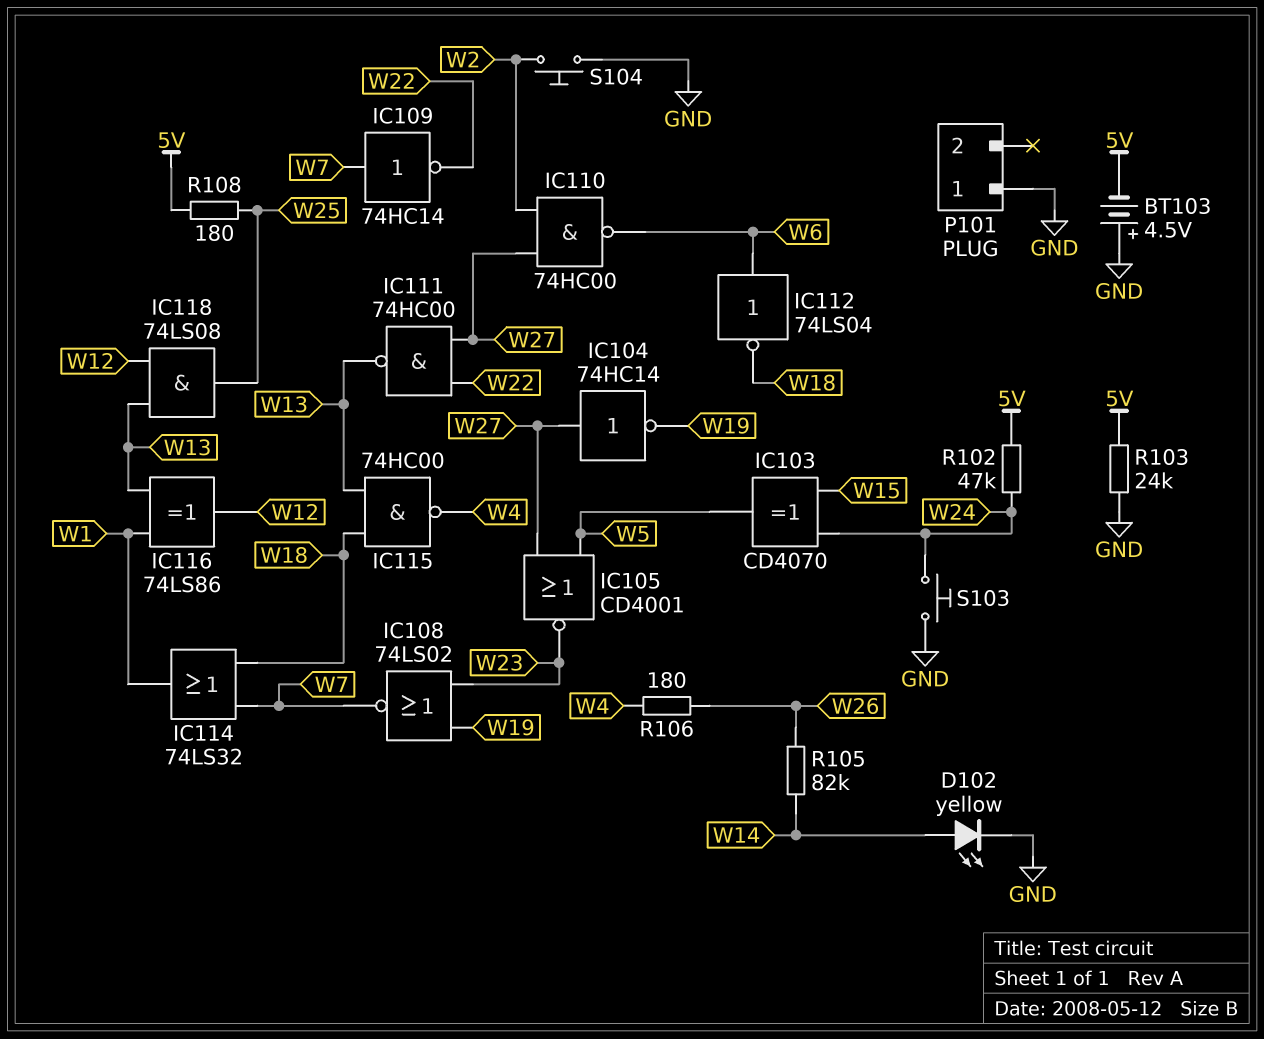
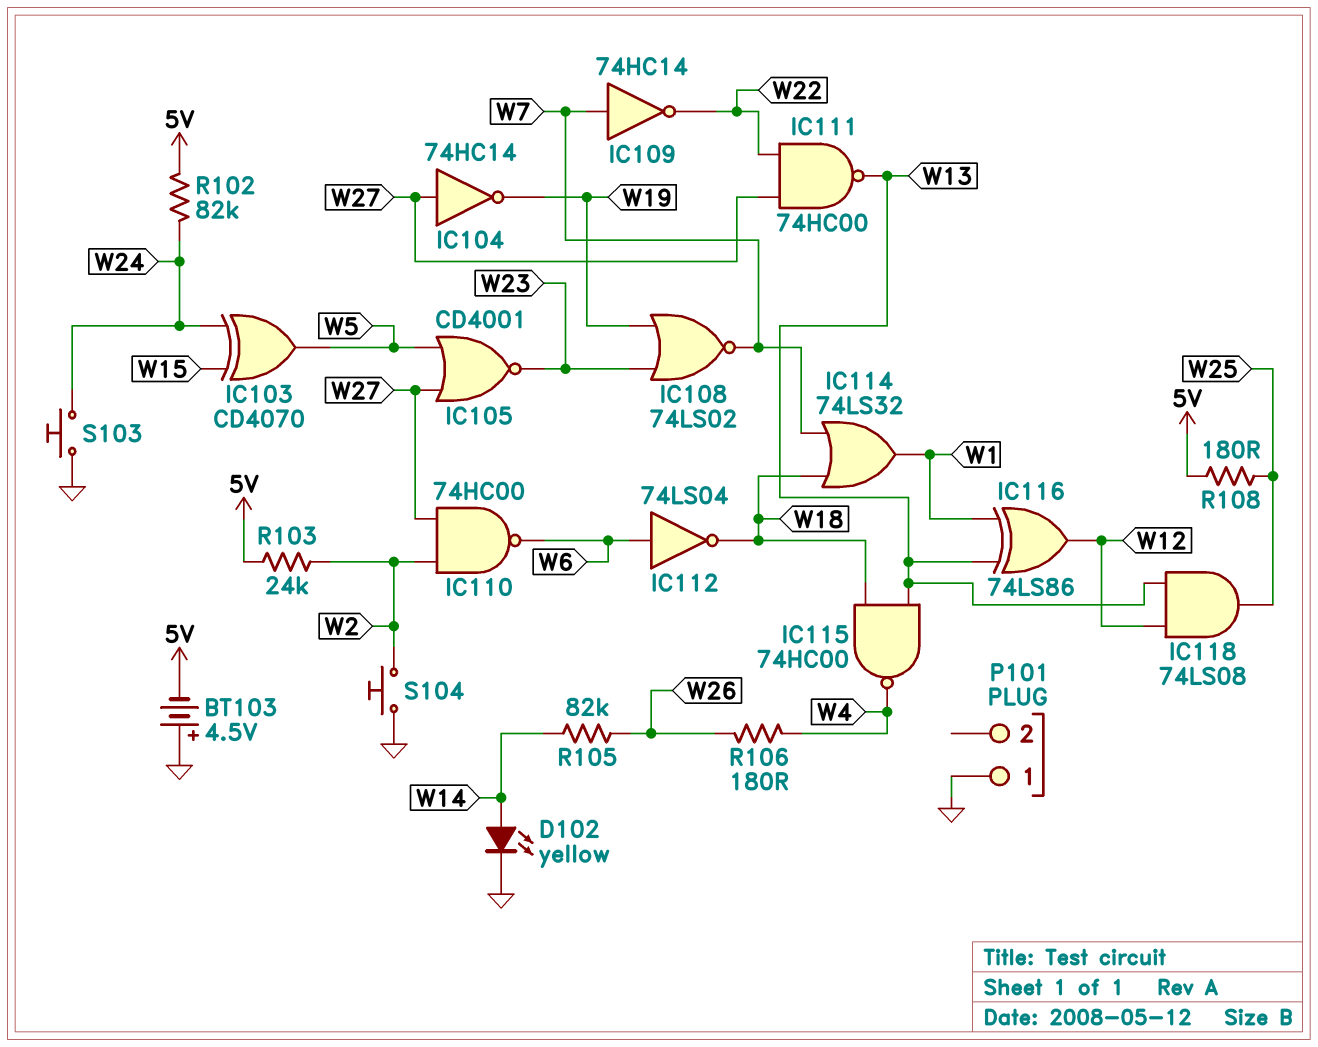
R102: 47k (5V, W24) -> 82k (5V, W24)
R103: 24k (5V, GND) -> 24k (5V, W2)

